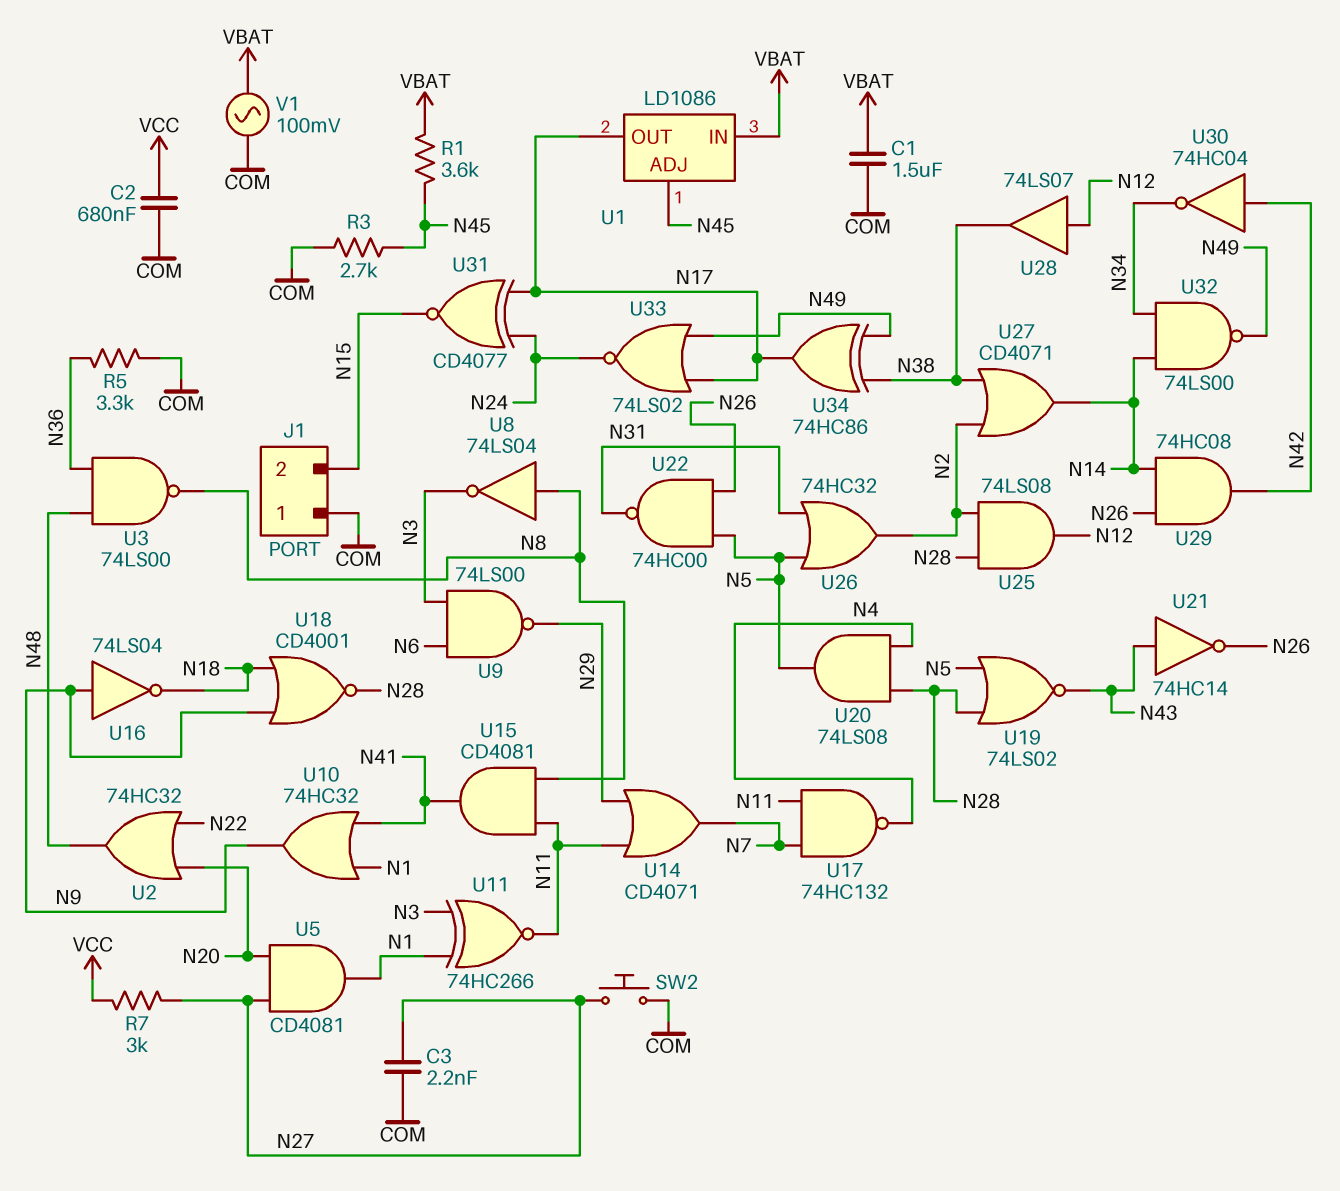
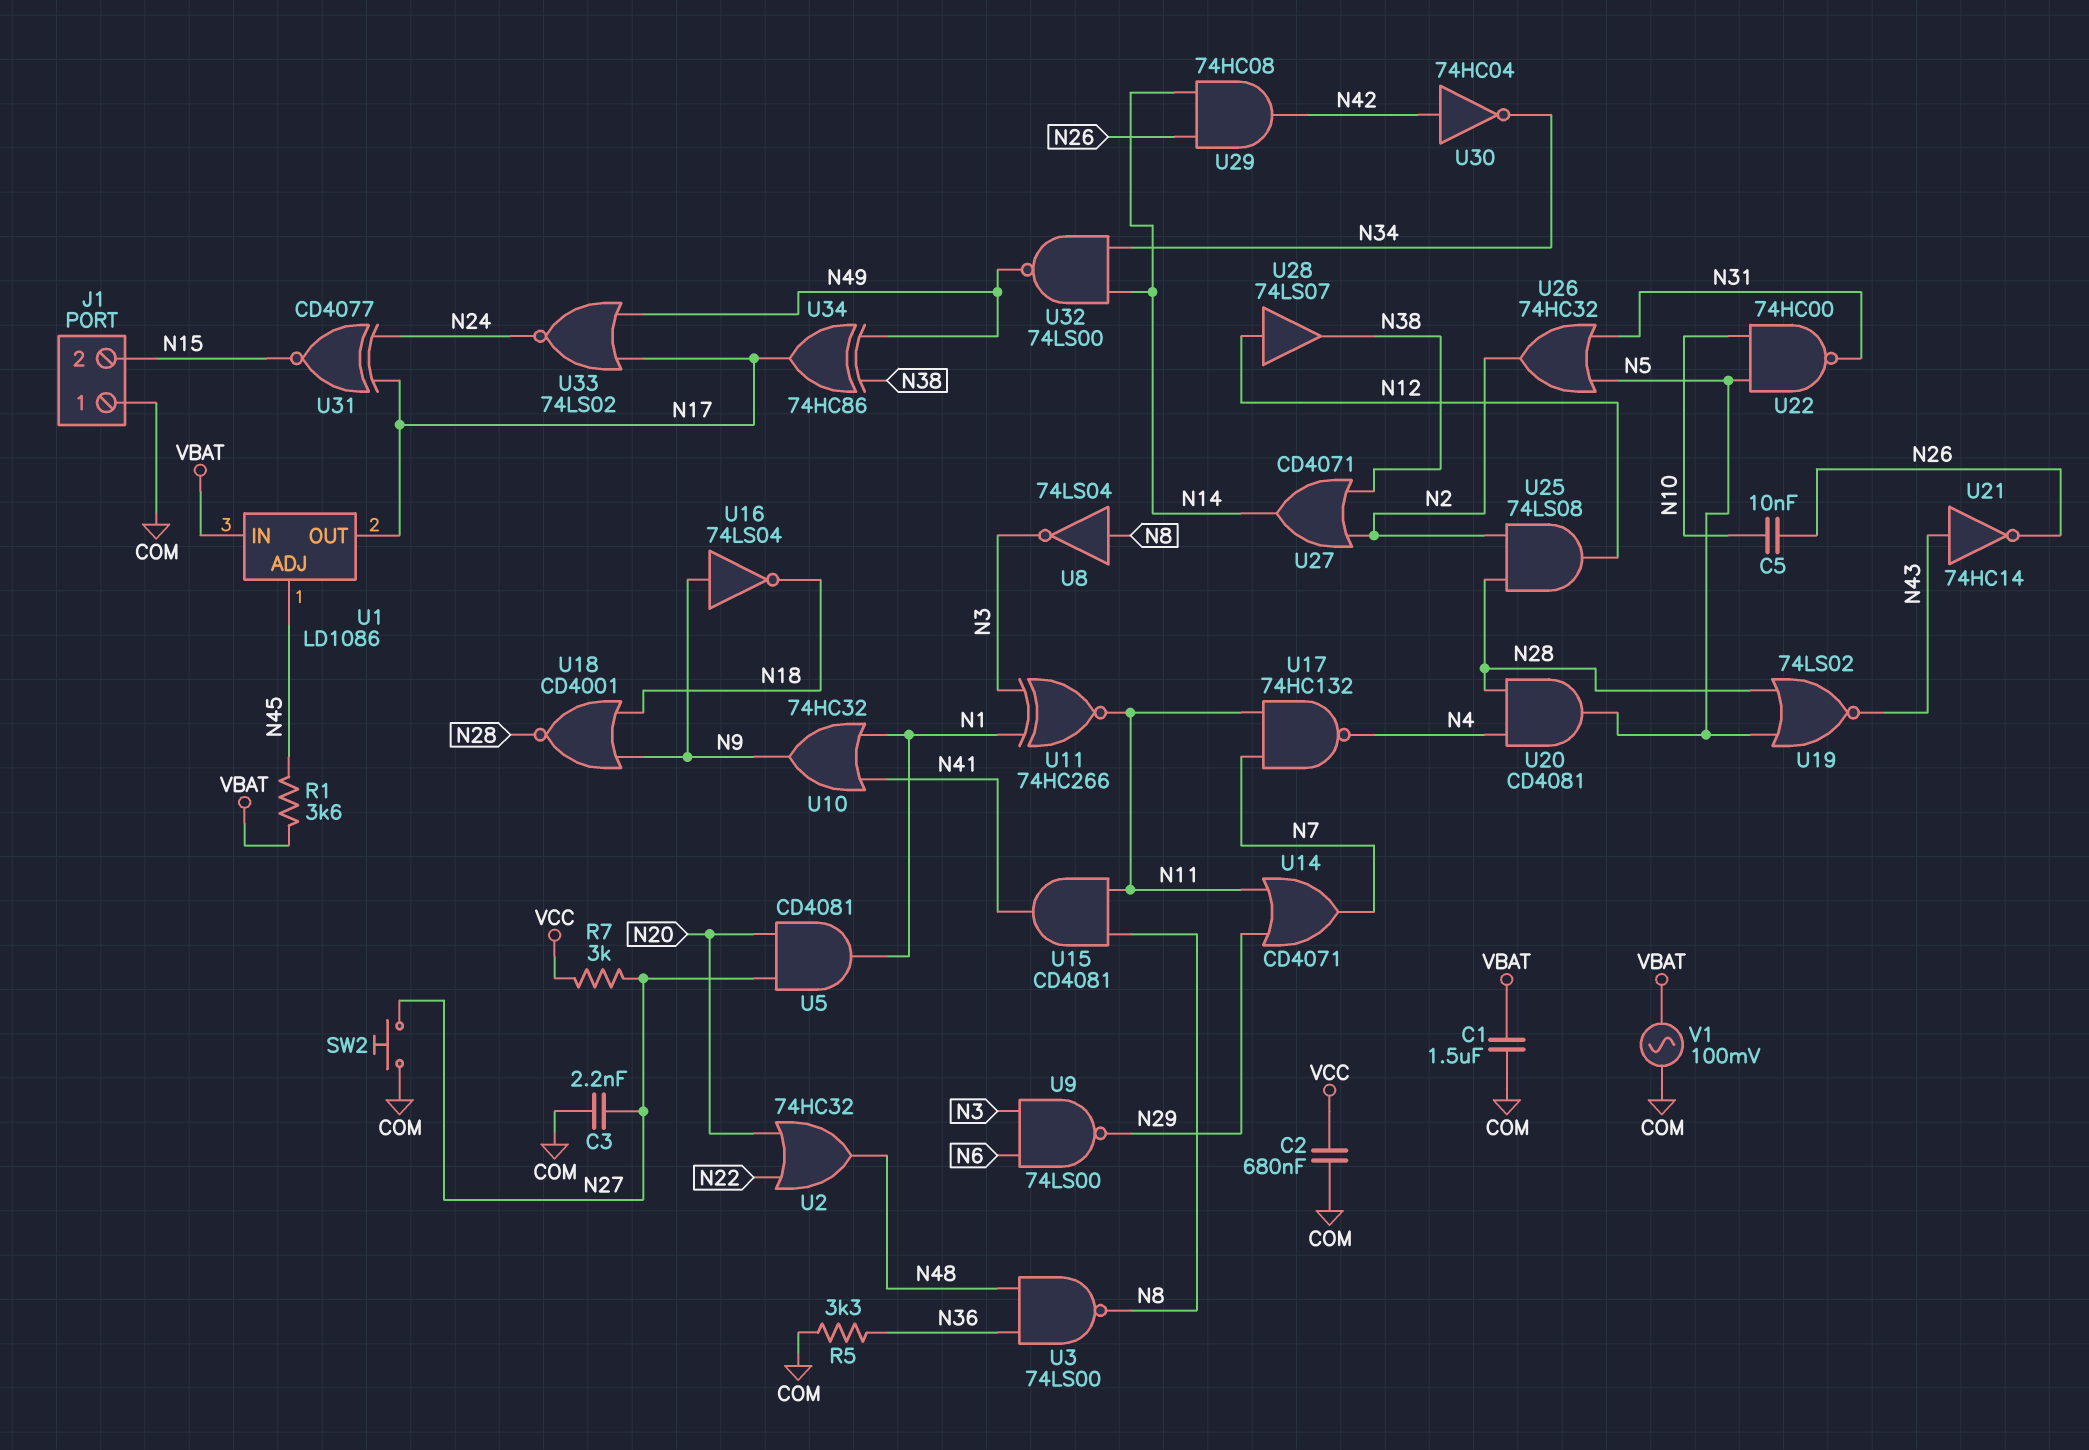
C5: none -> 10nF (N10, N26)
R3: 2.7k (COM, N45) -> none
U20: AND 74LS08 (in N4, in N28, out N5) -> AND CD4081 (in N4, in N28, out N5)
U22: NAND 74HC00 (in N5, in N26, out N31) -> NAND 74HC00 (in N5, in N10, out N31)

